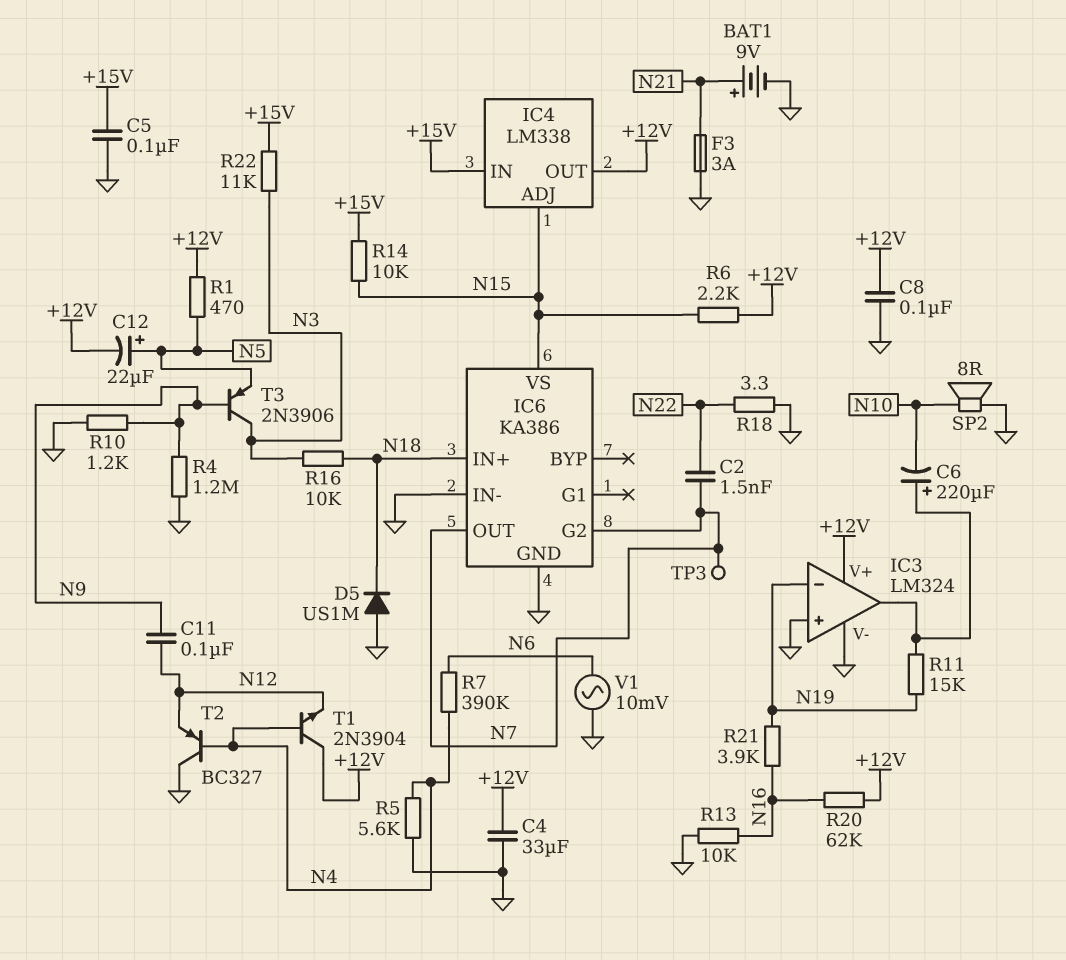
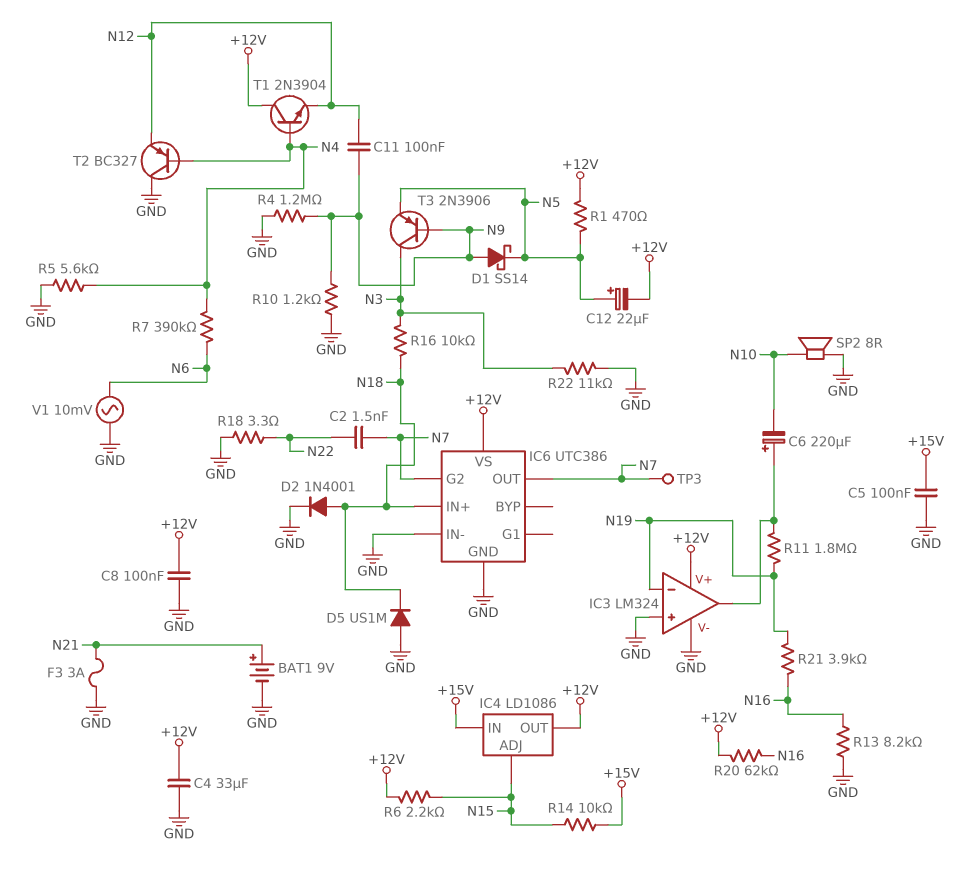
D1: none -> schottky SS14 (A N9, K N5)
D2: none -> diode 1N4001 (A N18, K GND)
IC4: LM338 -> LD1086
IC6: KA386 -> UTC386
IC6 pin VS: N15 -> +12V
R11: 15k (IC3/out, N19) -> 1.8M (IC3/out, N19)
R13: 10k (GND, N16) -> 8.2k (GND, N16)
R22: 11k (+15V, N3) -> 11k (GND, N3)

